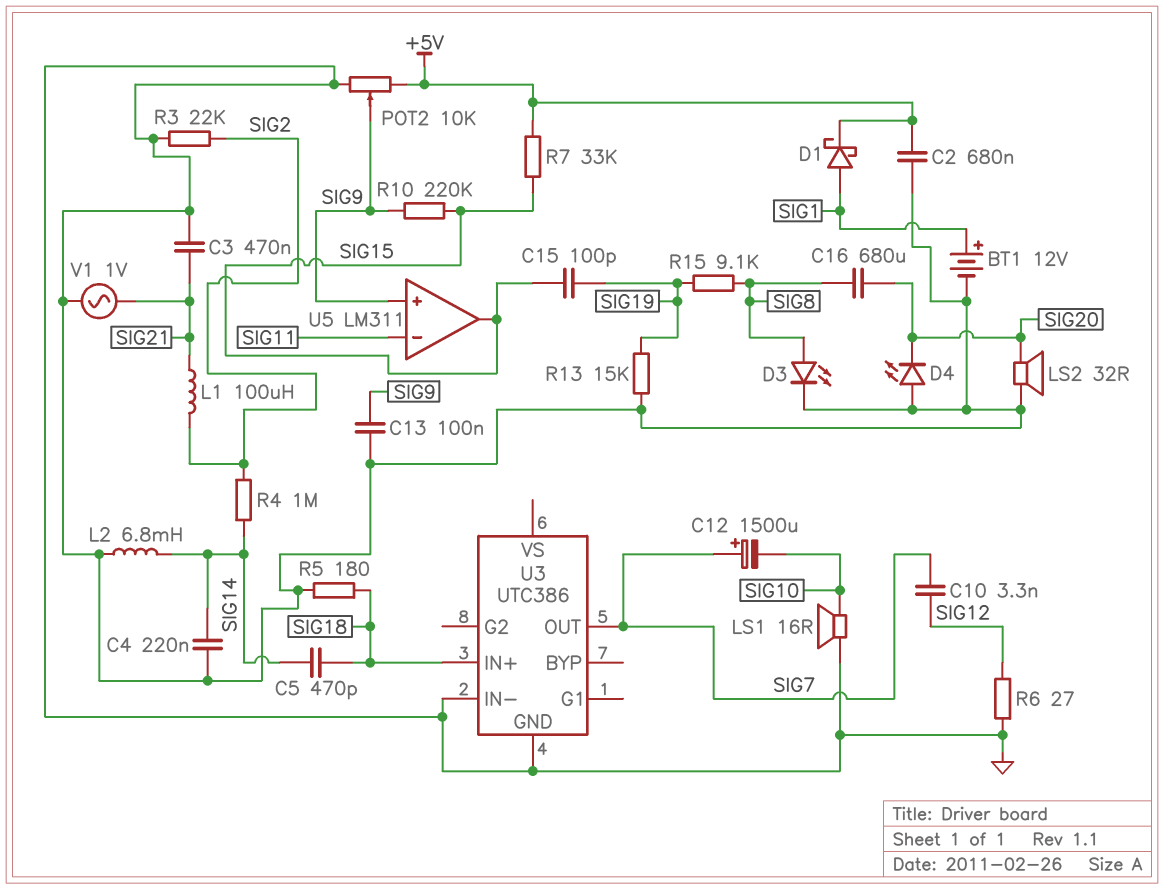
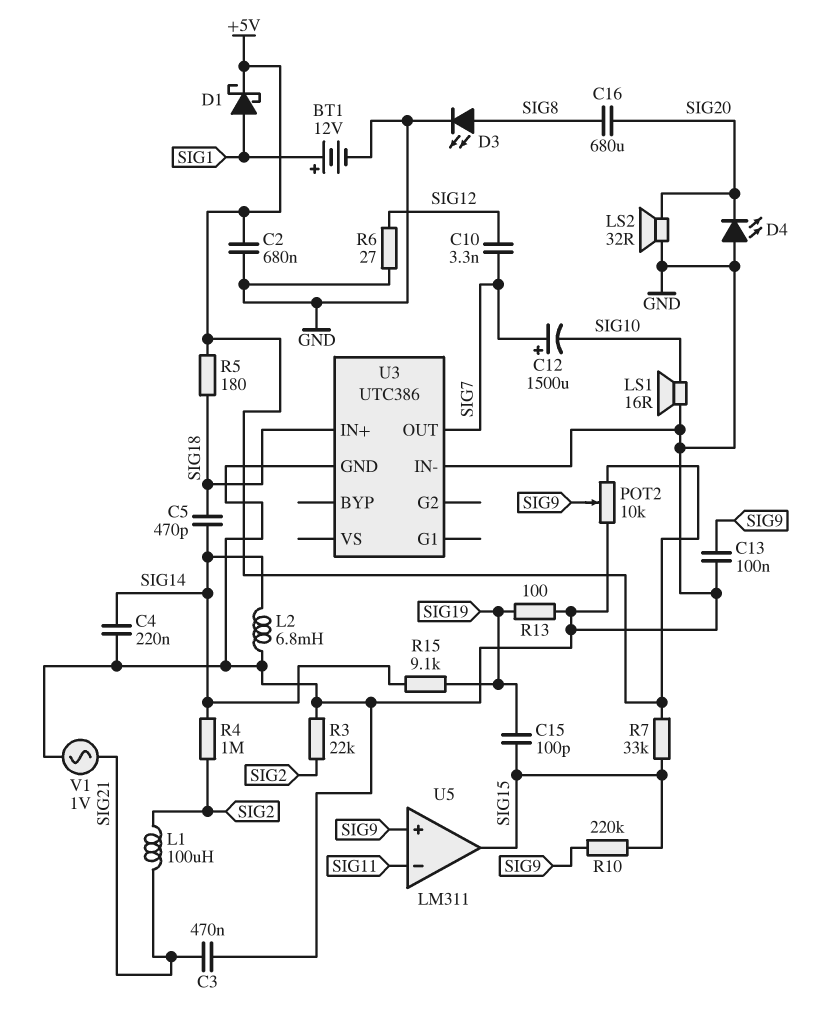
R5: 180 (GND, SIG18) -> 180 (+5V, SIG18)
R13: 15k (GND, SIG19) -> 100 (GND, SIG19)
R15: 9.1k (SIG8, SIG19) -> 9.1k (SIG14, SIG19)

